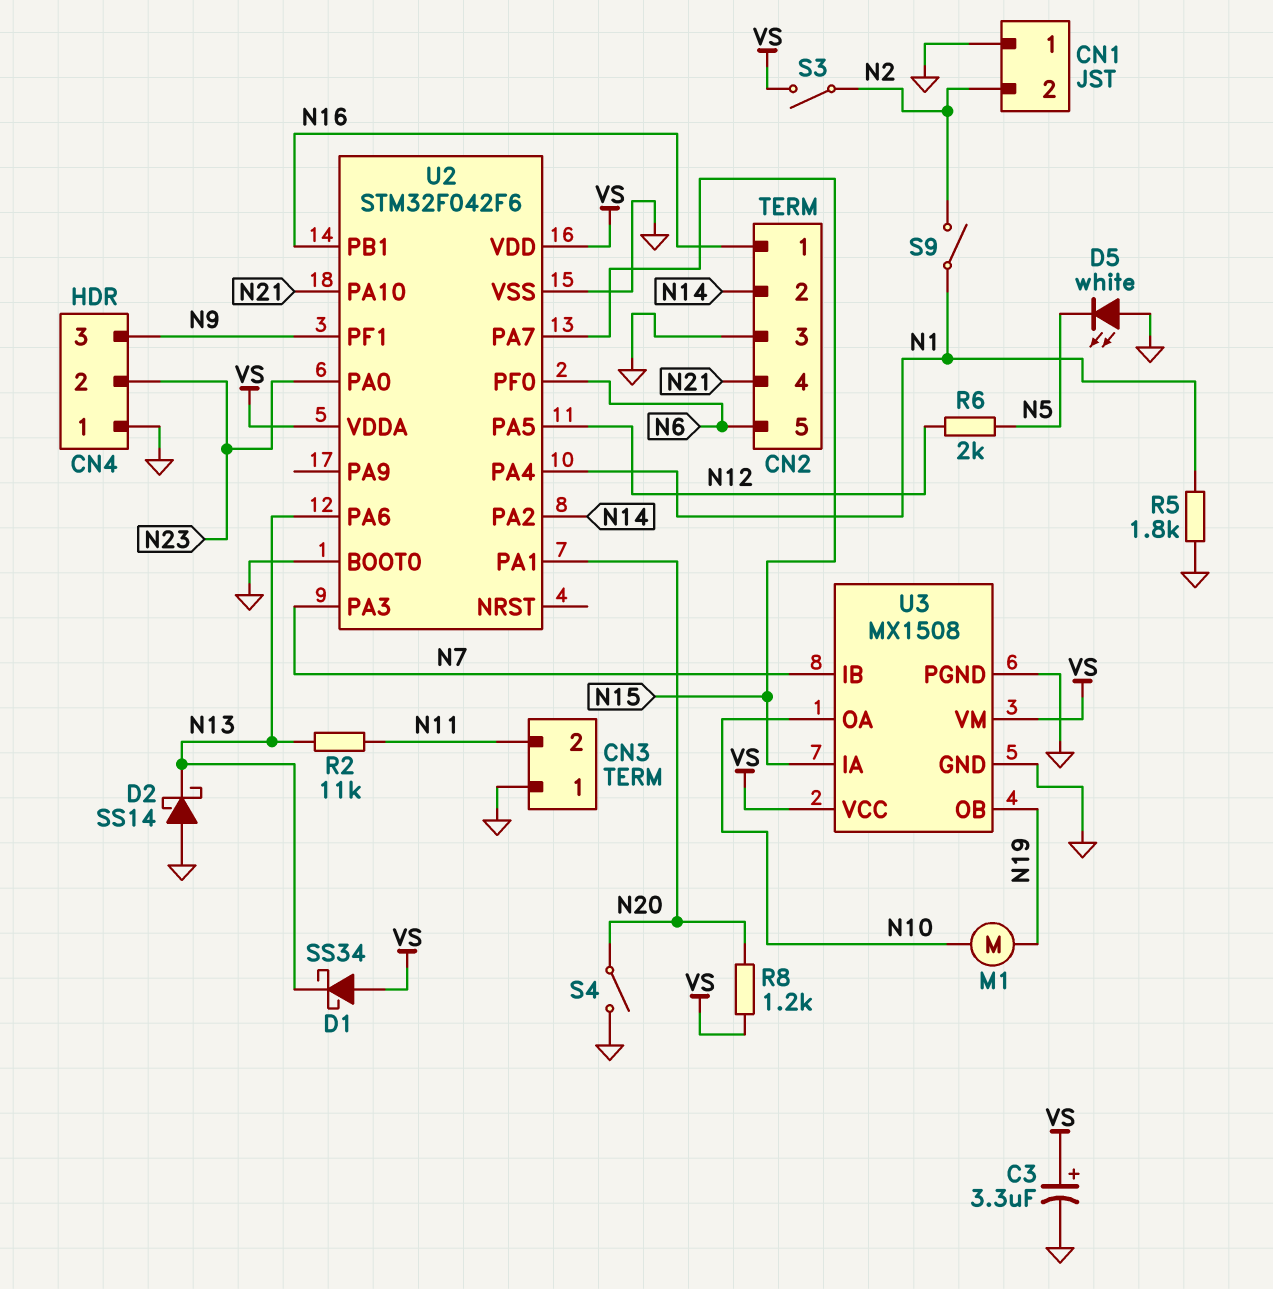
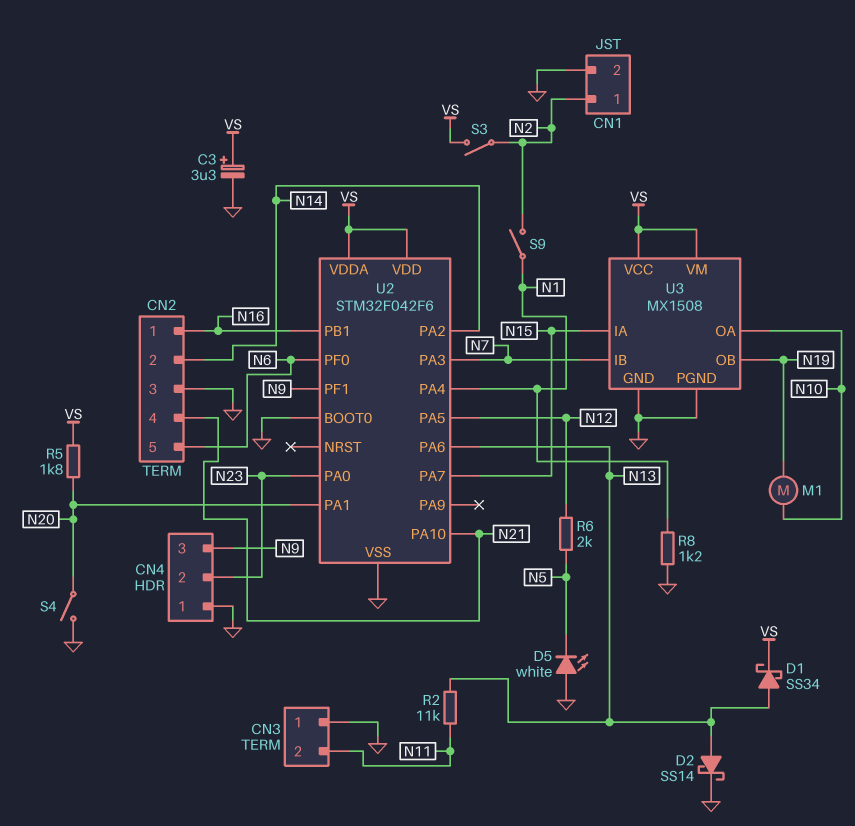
CN1 pin 1: GND -> N2
CN1 pin 2: N2 -> GND
D1: schottky SS34 (A VS, K N13) -> schottky SS34 (A N13, K VS)
D2: schottky SS14 (A GND, K N13) -> schottky SS14 (A N13, K GND)
R5: 1.8k (GND, N1) -> 1.8k (N20, VS)
R8: 1.2k (N20, VS) -> 1.2k (GND, N1)

